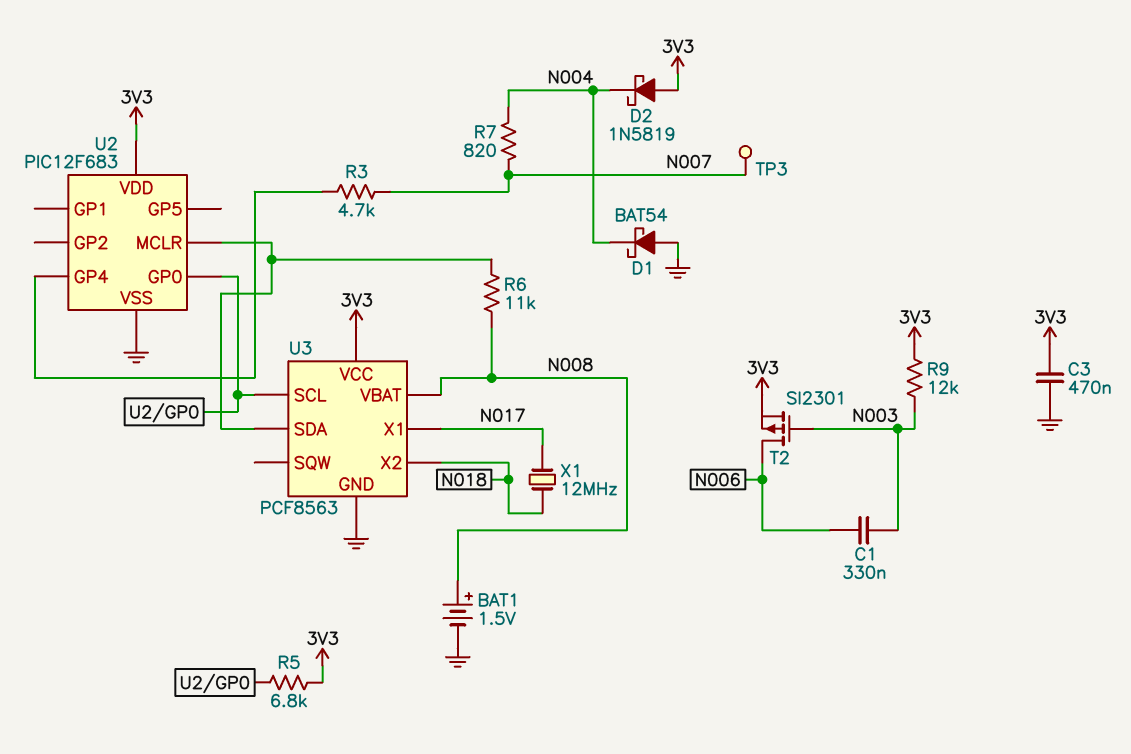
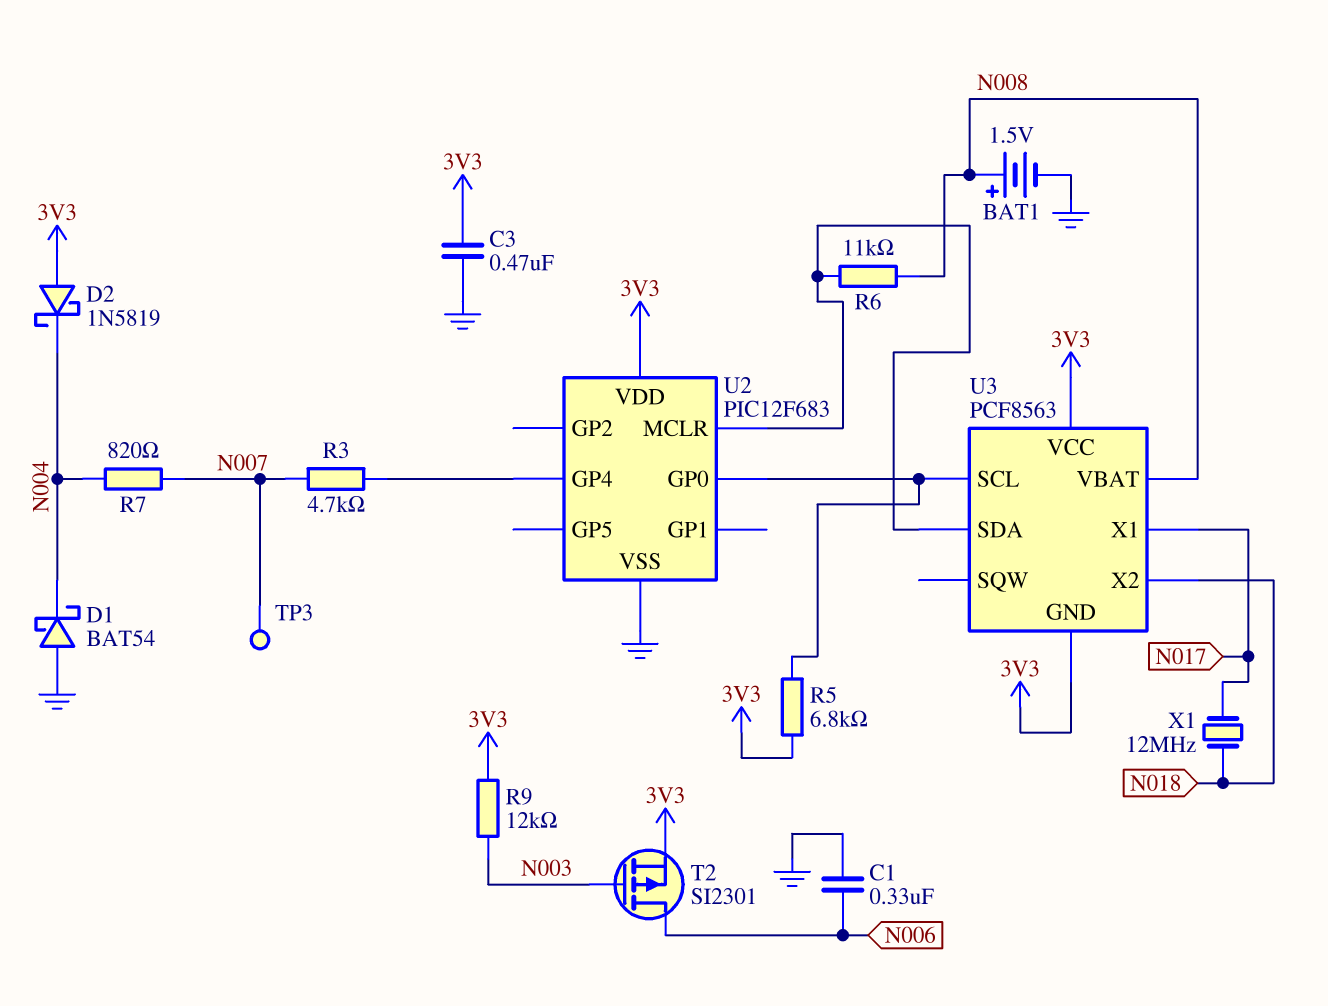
C1: 330nF (N003, N006) -> 330nF (GND, N006)
U3 pin GND: GND -> 3V3

